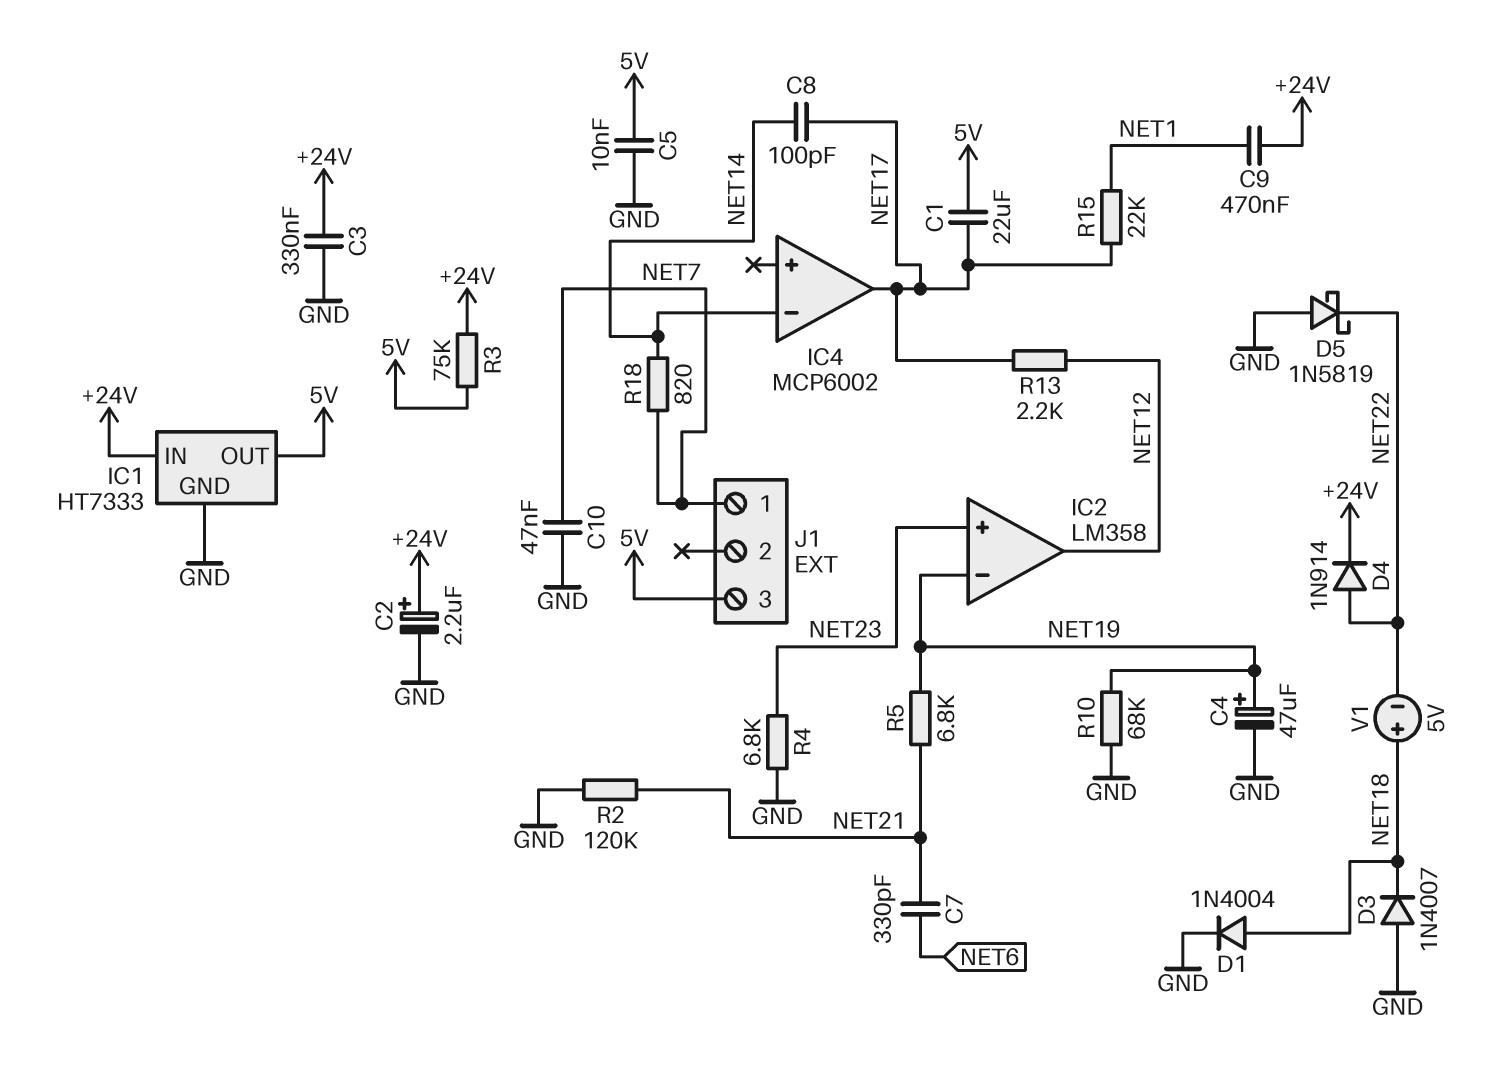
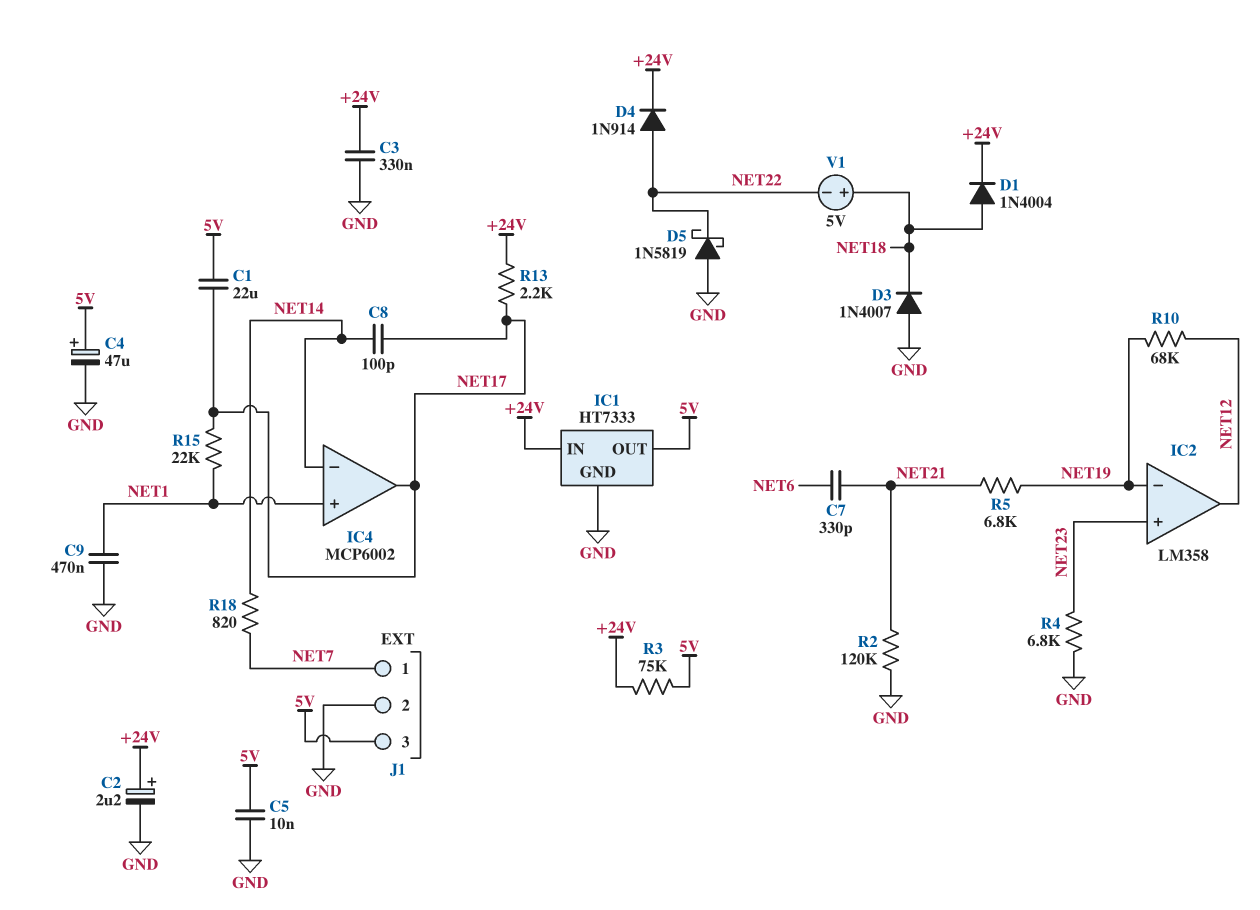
C4: 47uF (plus NET19, minus GND) -> 47uF (plus 5V, minus GND)
C9: 470nF (+24V, NET1) -> 470nF (GND, NET1)
C10: 47nF (GND, NET7) -> none
D1: diode 1N4004 (A NET18, K GND) -> diode 1N4004 (A NET18, K +24V)
IC4 pin in+: none -> NET1
J1 pin 2: none -> GND
R10: 68k (GND, NET19) -> 68k (NET12, NET19)
R13: 2.2k (NET12, NET17) -> 2.2k (+24V, NET17)

